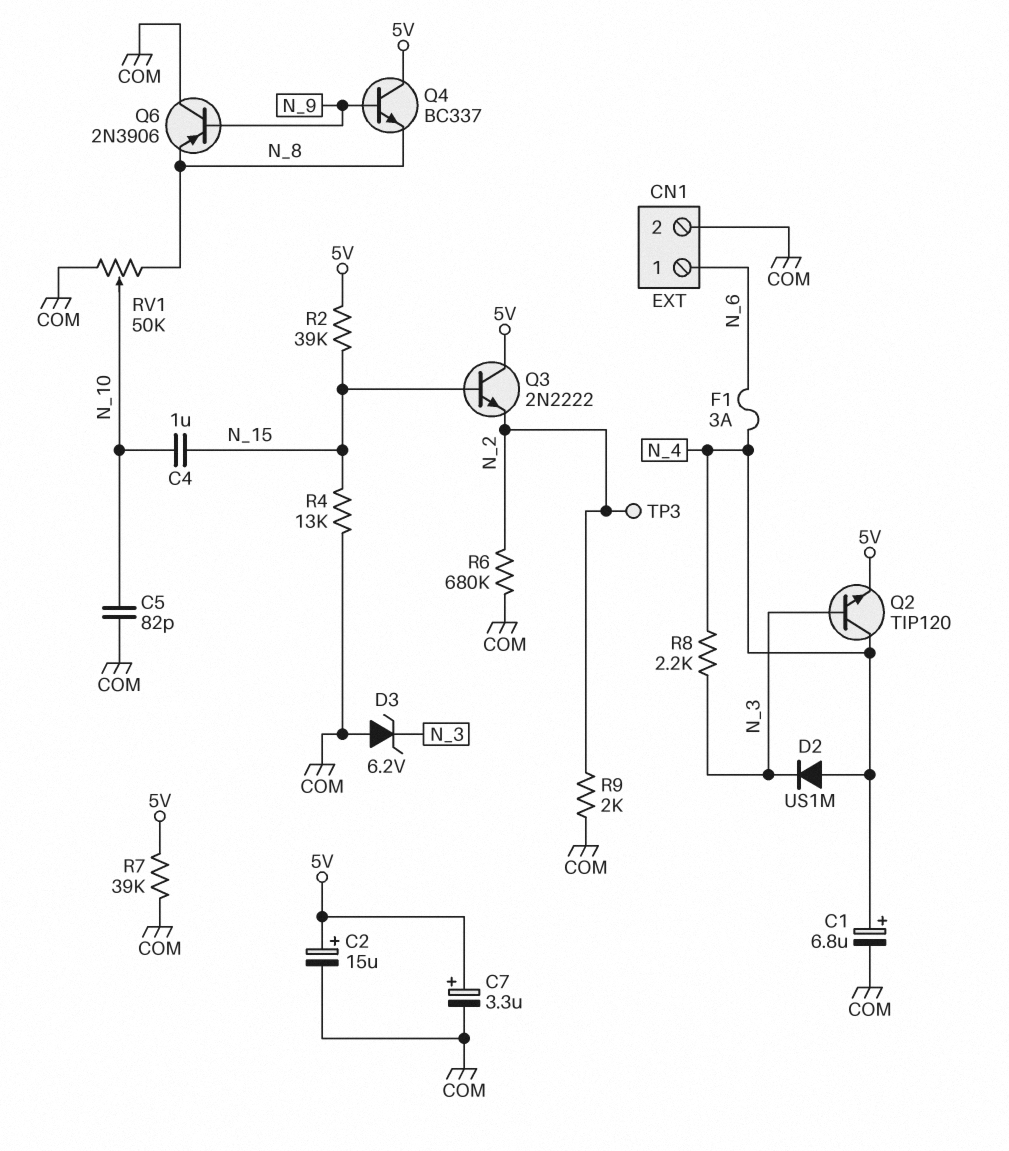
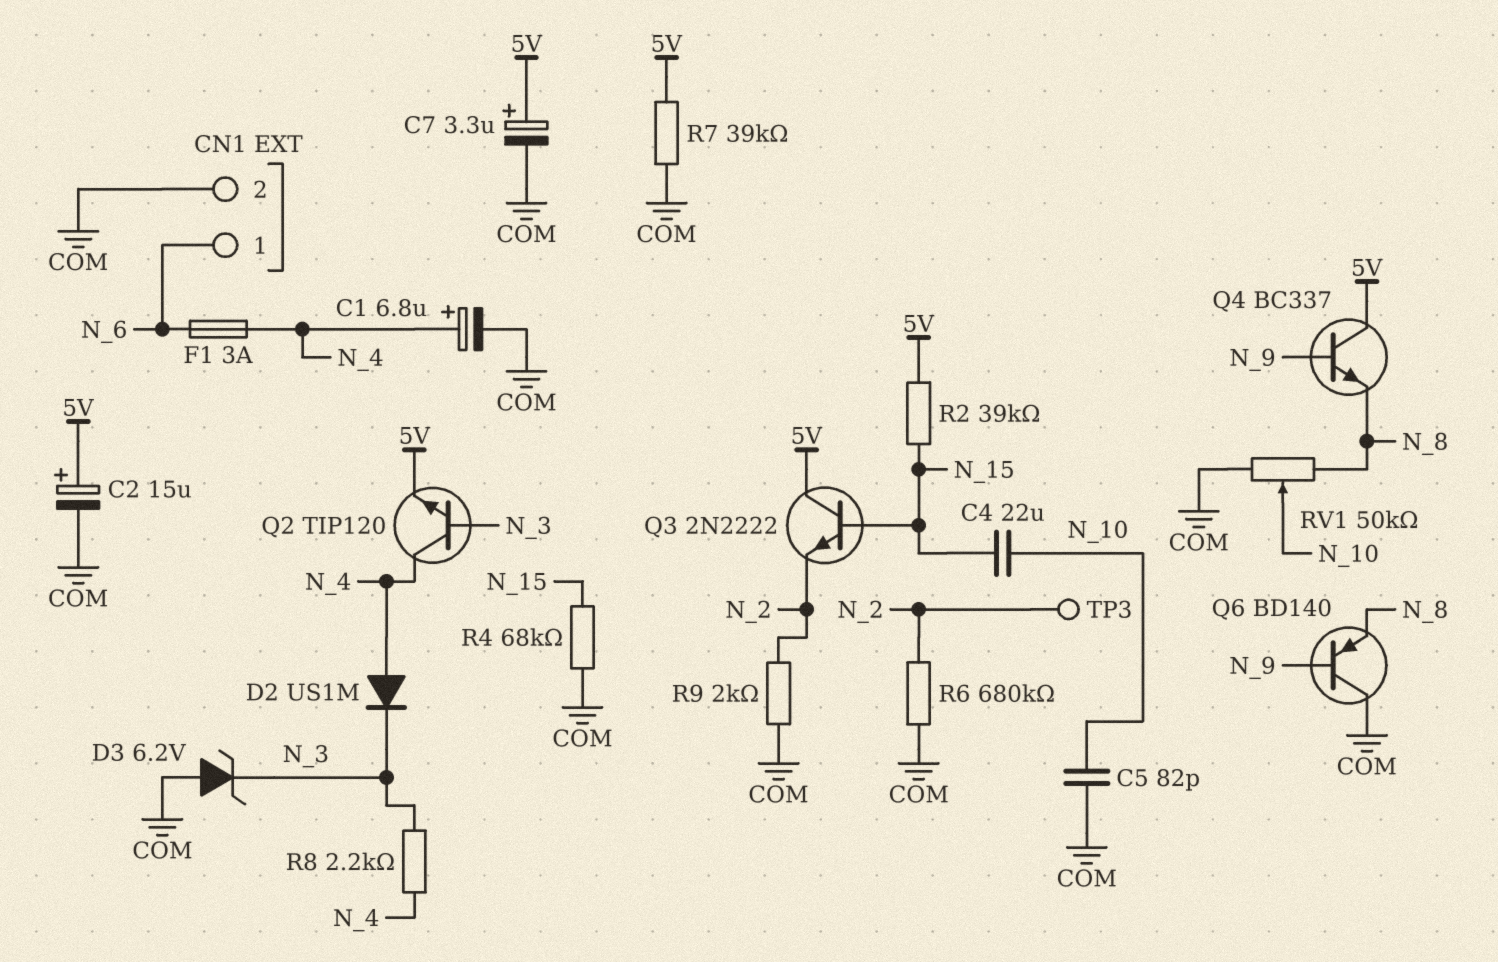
C4: 1uF (N_10, N_15) -> 22uF (N_10, N_15)
Q6: PNP 2N3906 (B N_9, C COM, E N_8) -> PNP BD140 (B N_9, C COM, E N_8)
R4: 13k (COM, N_15) -> 68k (COM, N_15)

